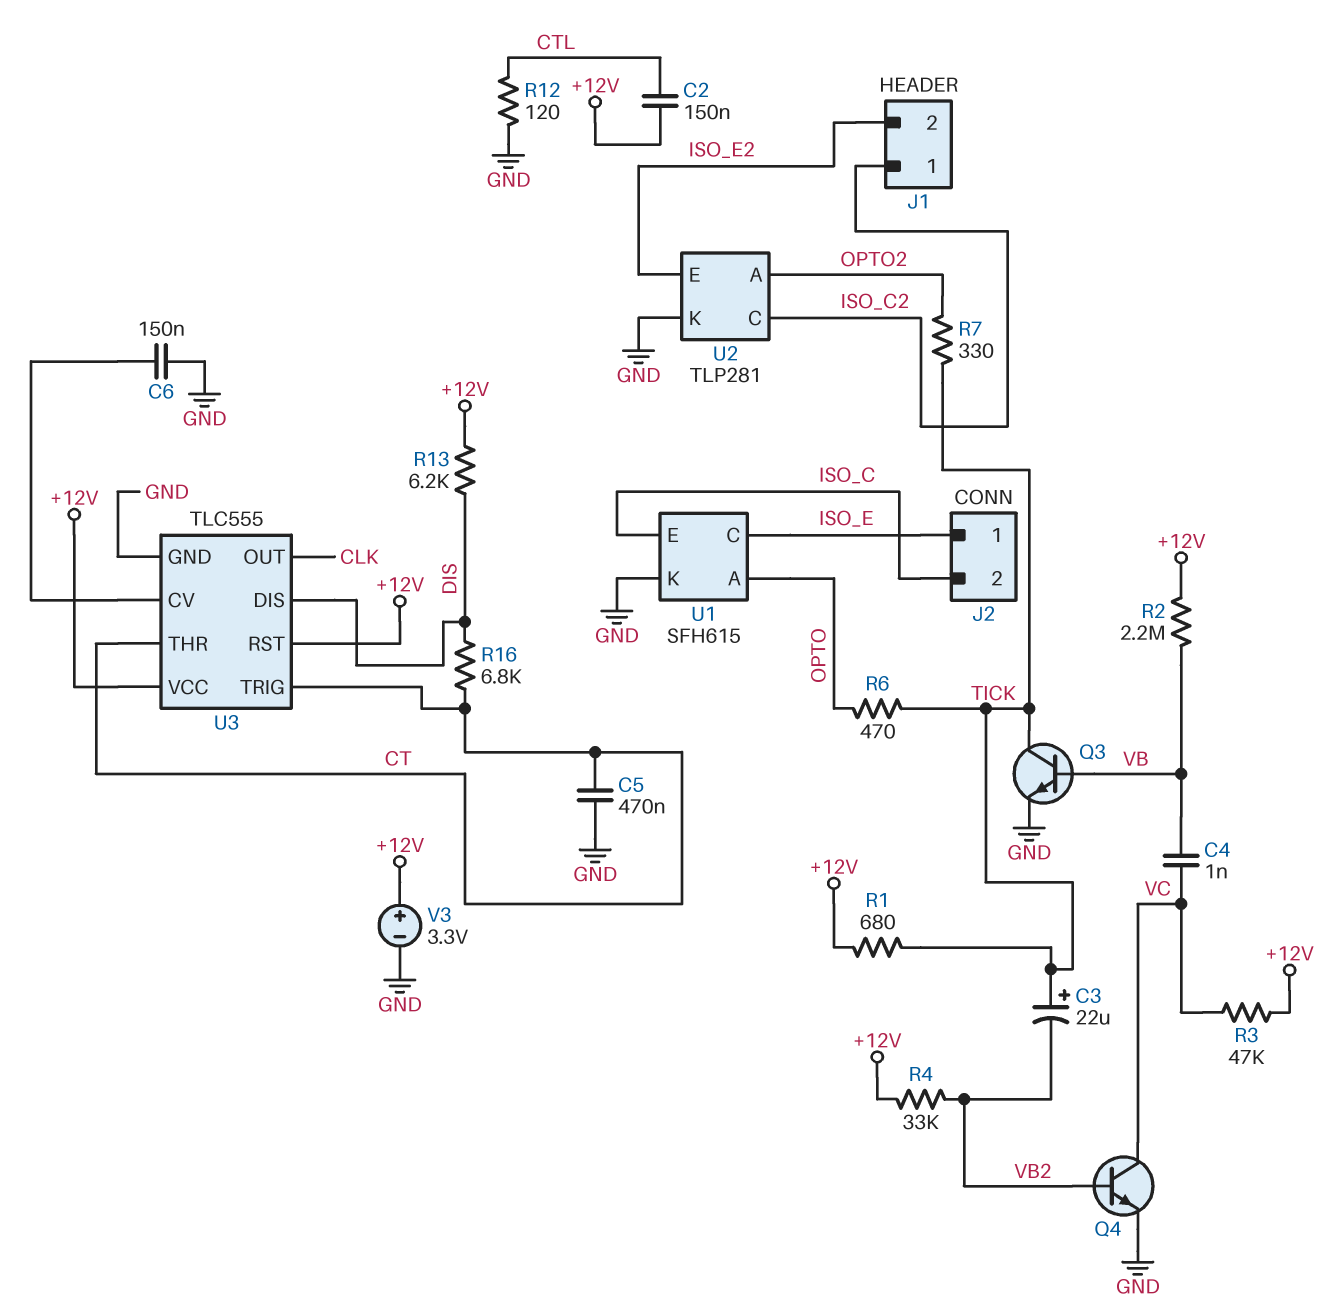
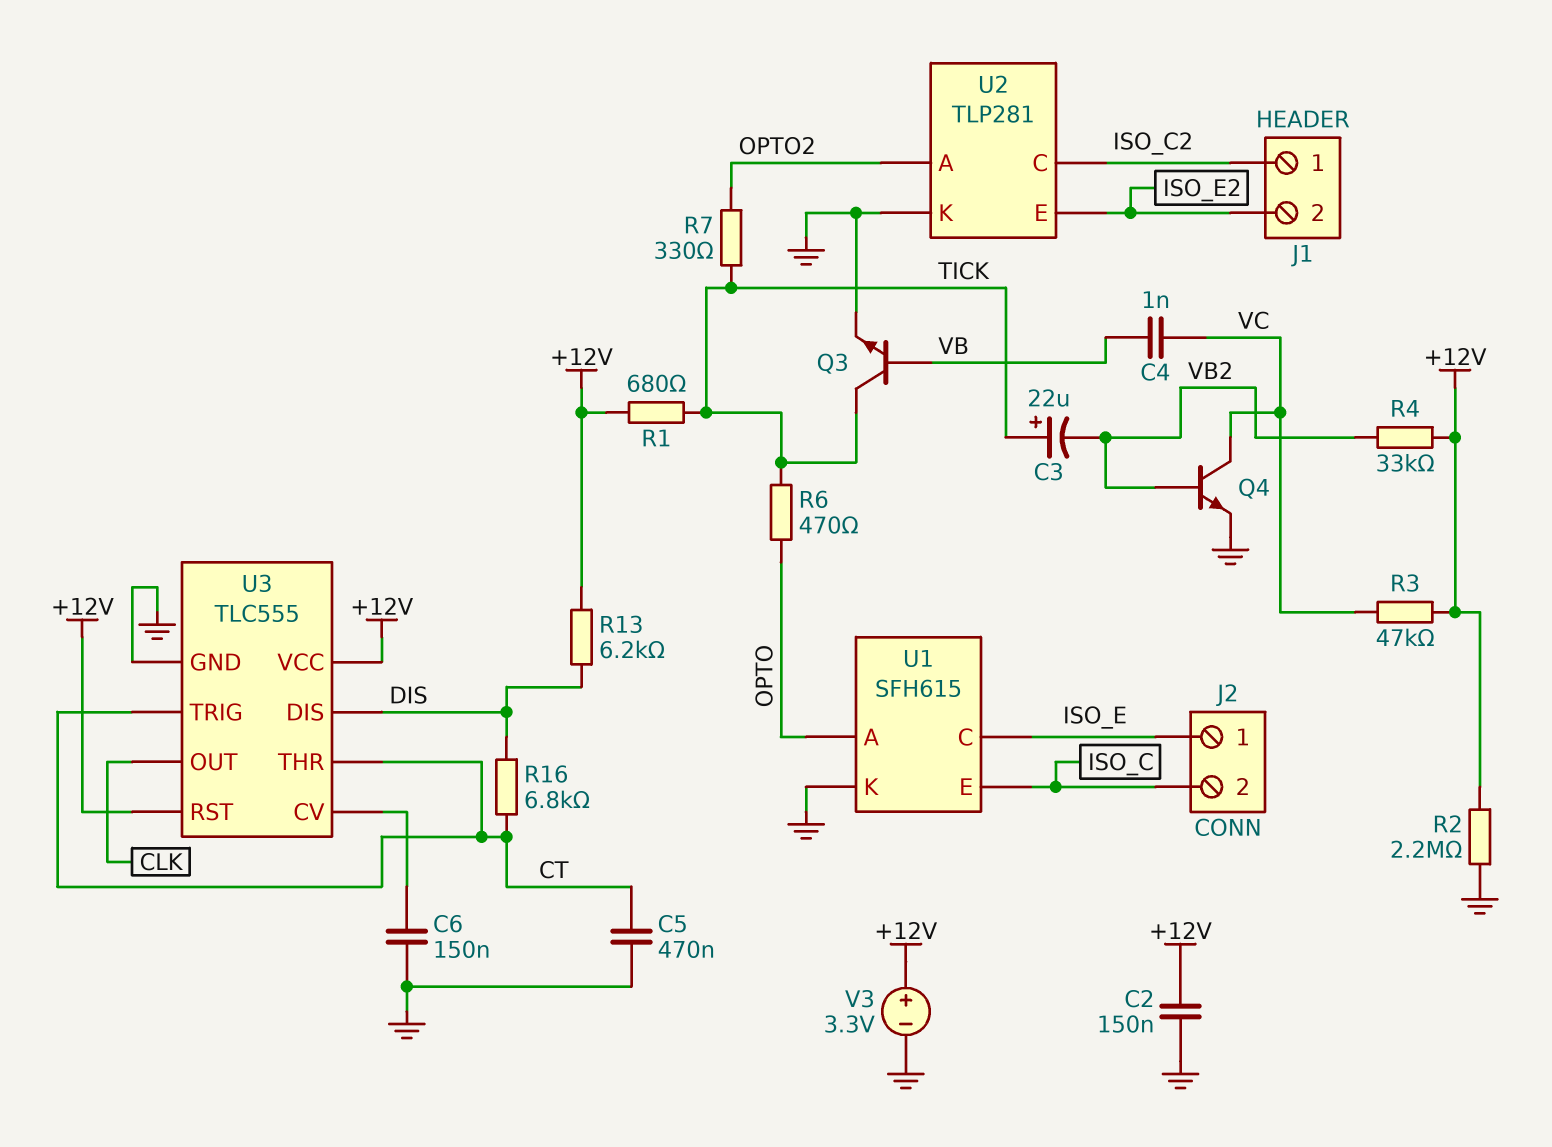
C2: 150nF (+12V, CTL) -> 150nF (+12V, GND)
R2: 2.2M (+12V, VB) -> 2.2M (+12V, GND)
R12: 120 (CTL, GND) -> none

